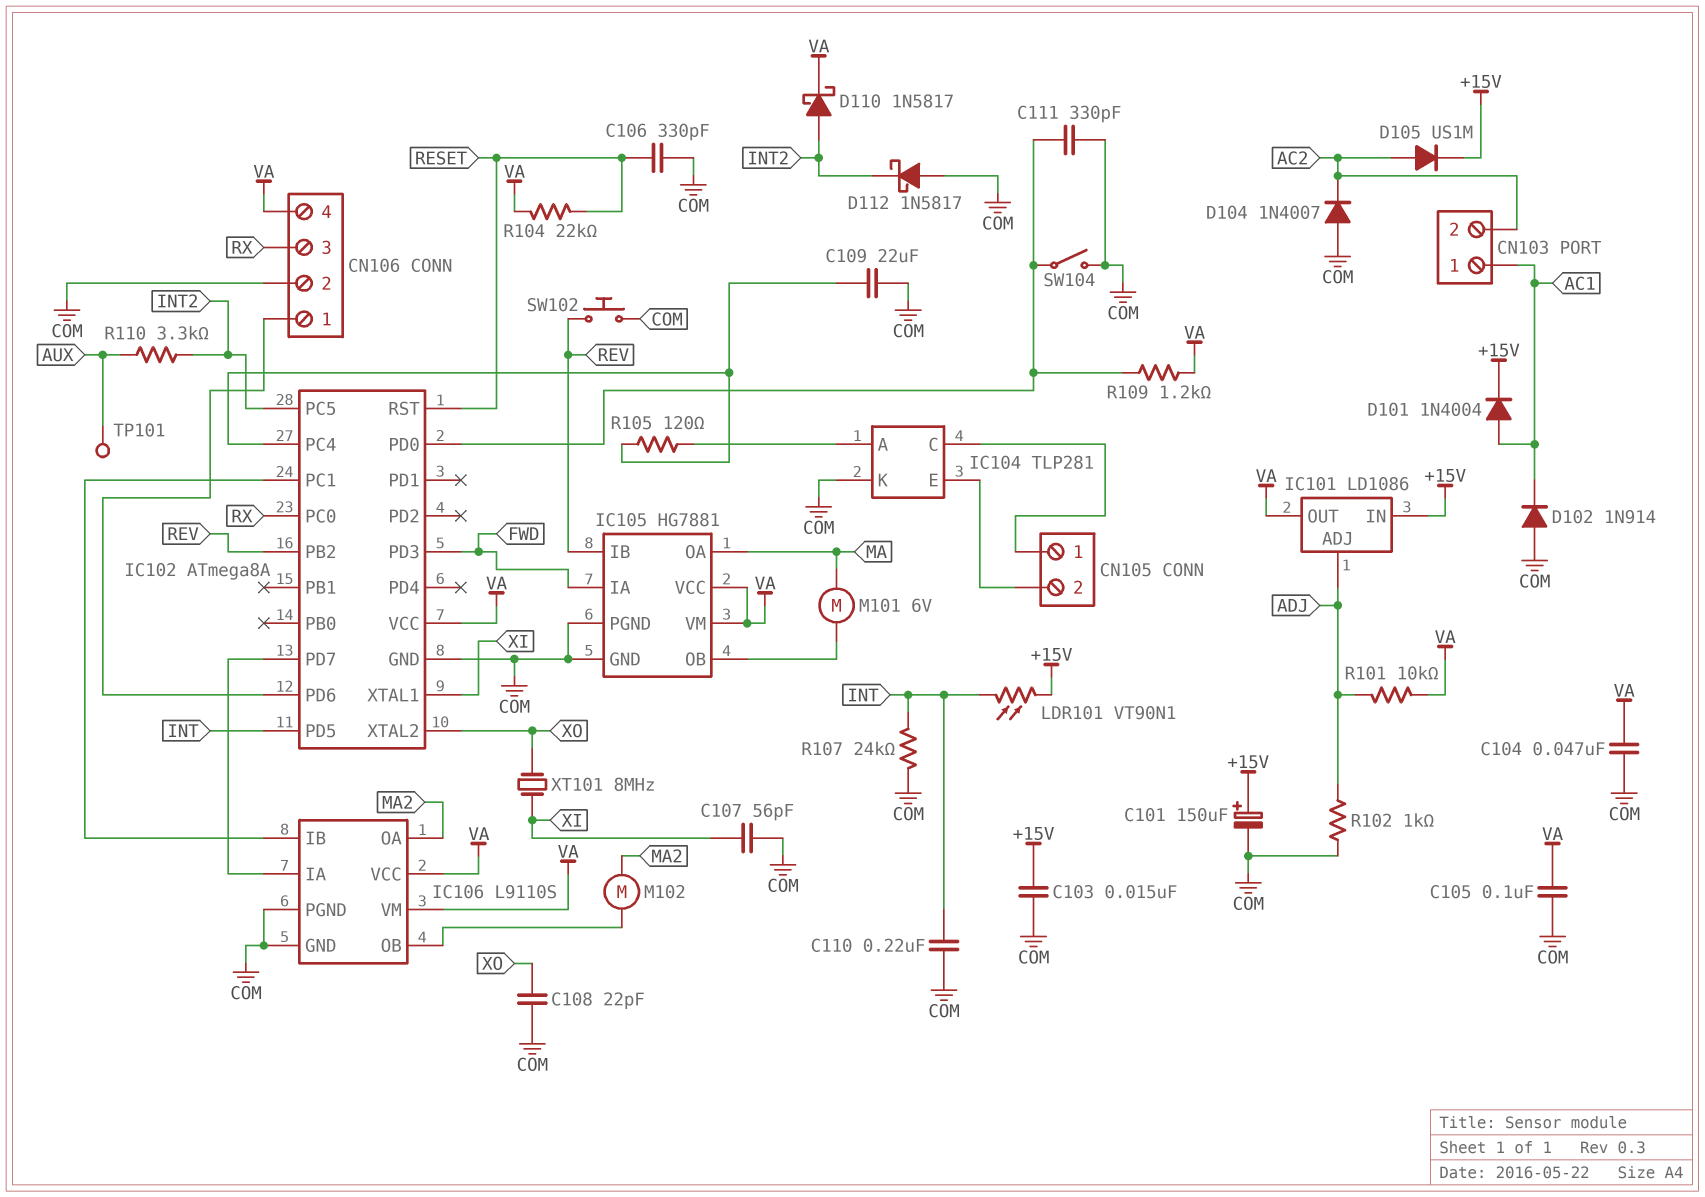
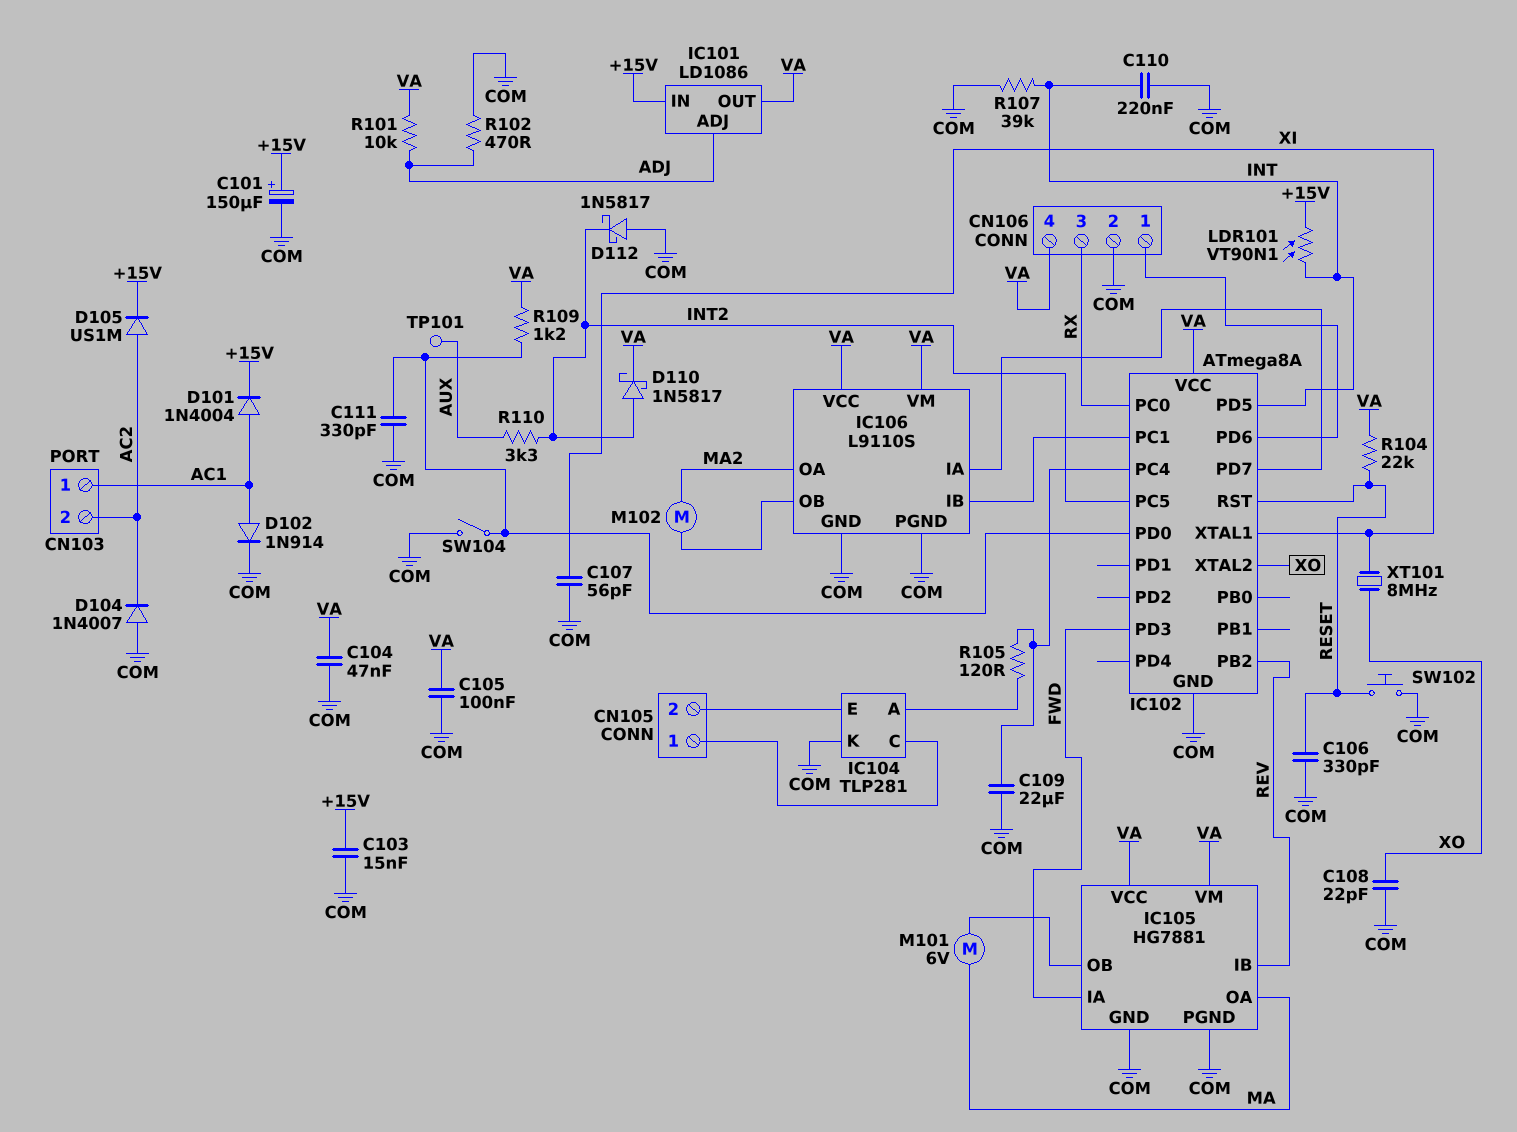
D102: diode 1N914 (A COM, K AC1) -> diode 1N914 (A AC1, K COM)
R102: 1k (ADJ, COM) -> 470 (ADJ, COM)
R107: 24k (COM, INT) -> 39k (COM, INT)
SW102: button (COM, REV) -> button (COM, RESET)

